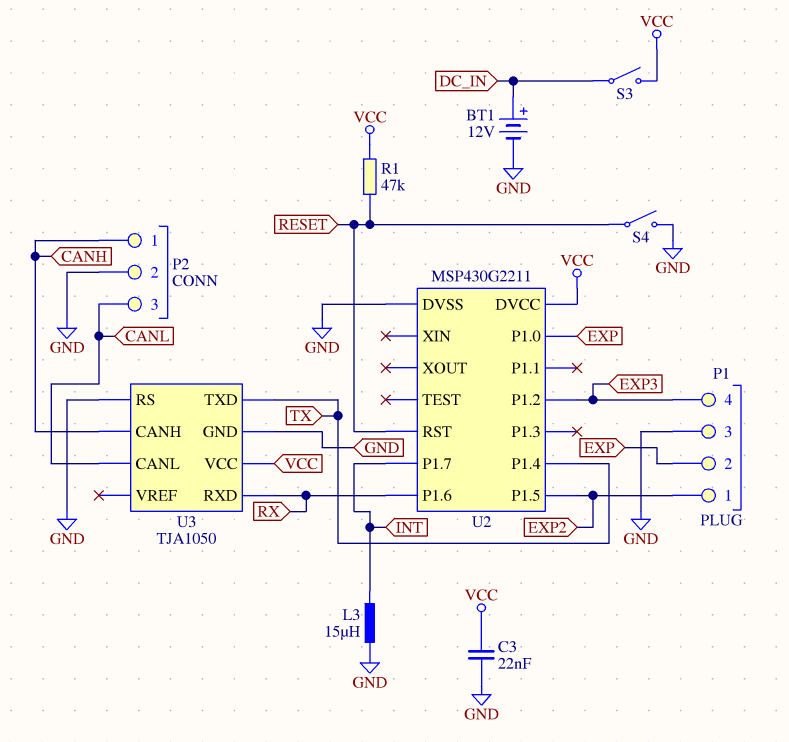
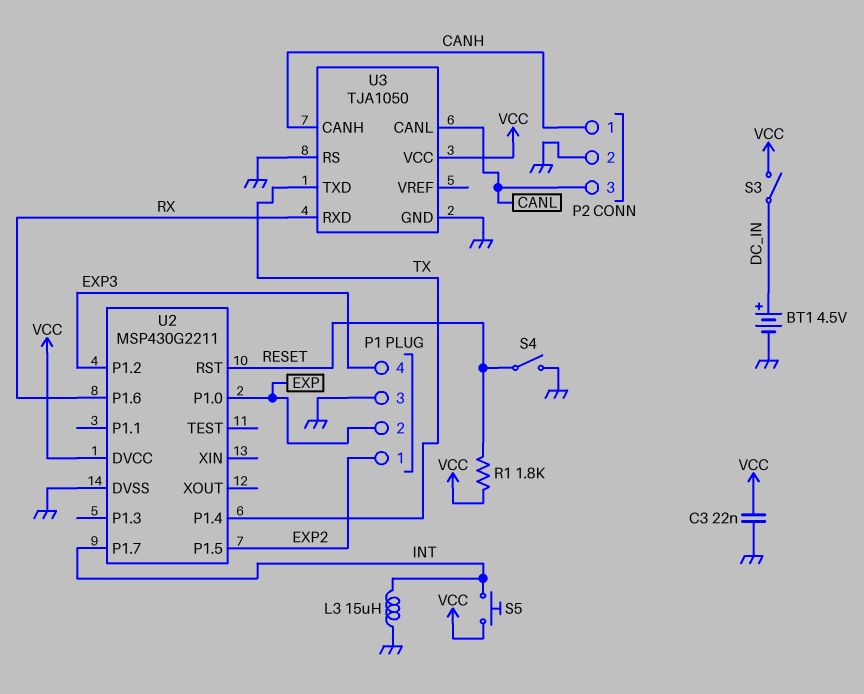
BT1: 12V (plus DC_IN, minus GND) -> 4.5V (plus DC_IN, minus GND)
R1: 47k (RESET, VCC) -> 1.8k (RESET, VCC)
S5: none -> button (INT, VCC)

